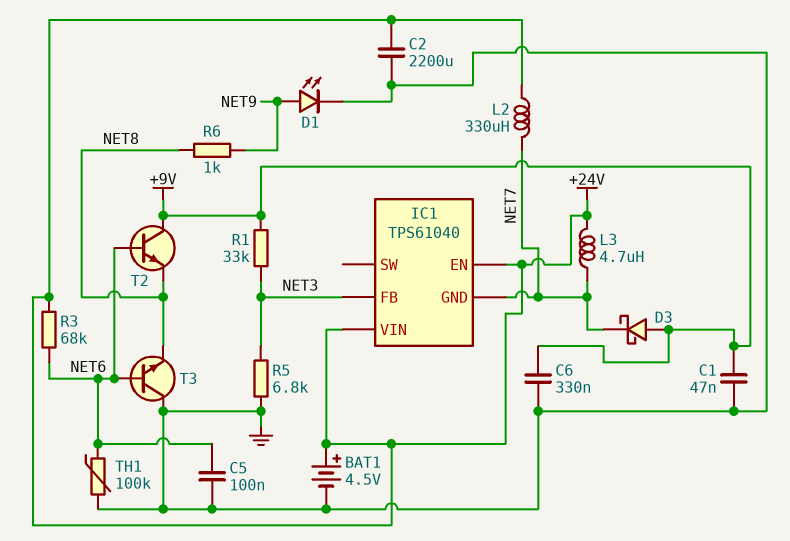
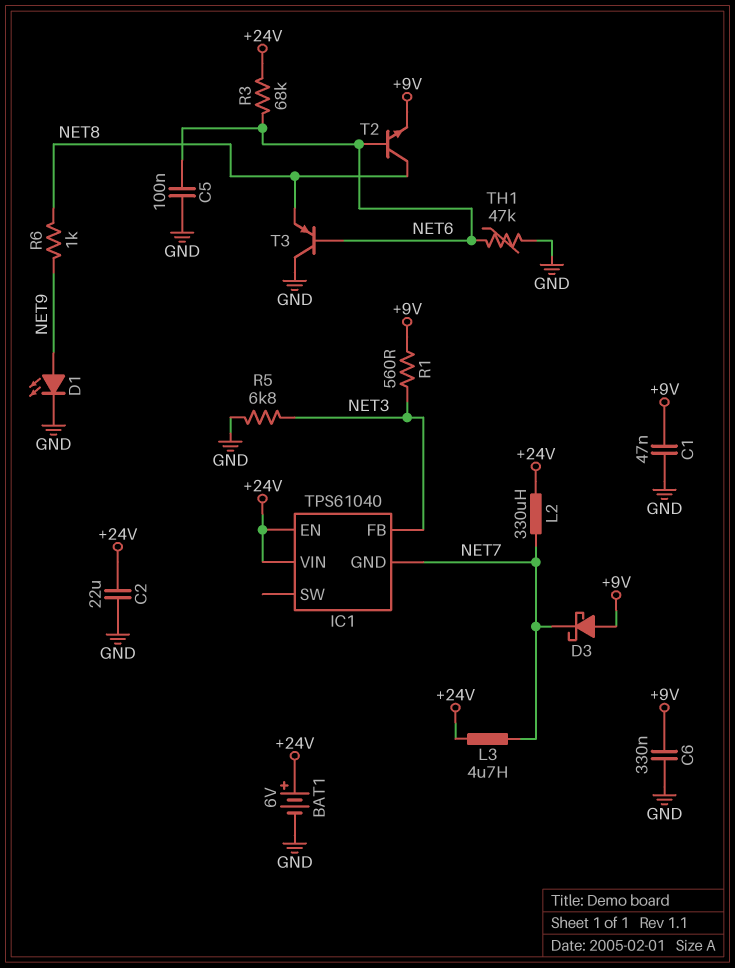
BAT1: 4.5V (plus +24V, minus GND) -> 6V (plus +24V, minus GND)
C2: 2200uF (+24V, GND) -> 22uF (+24V, GND)
R1: 33k (+9V, NET3) -> 560 (+9V, NET3)
T2: NPN (B NET6, C +9V, E NET8) -> NPN (B NET6, C NET8, E +9V)
T3: NPN (B NET6, C GND, E NET8) -> PNP (B NET6, C GND, E NET8)
TH1: 100k (GND, NET6) -> 47k (GND, NET6)

